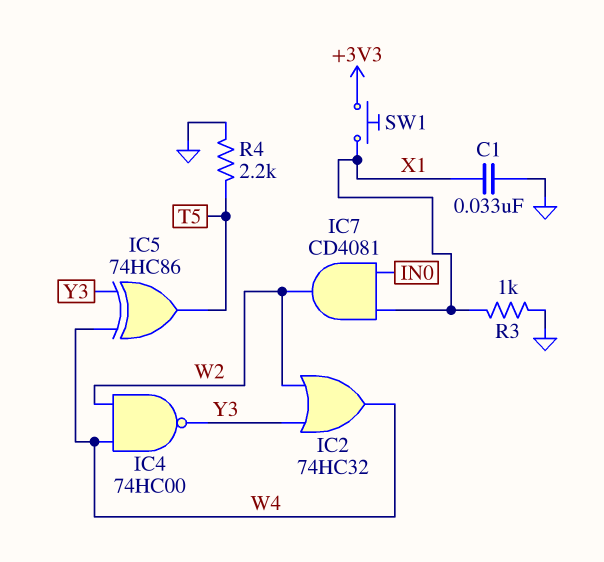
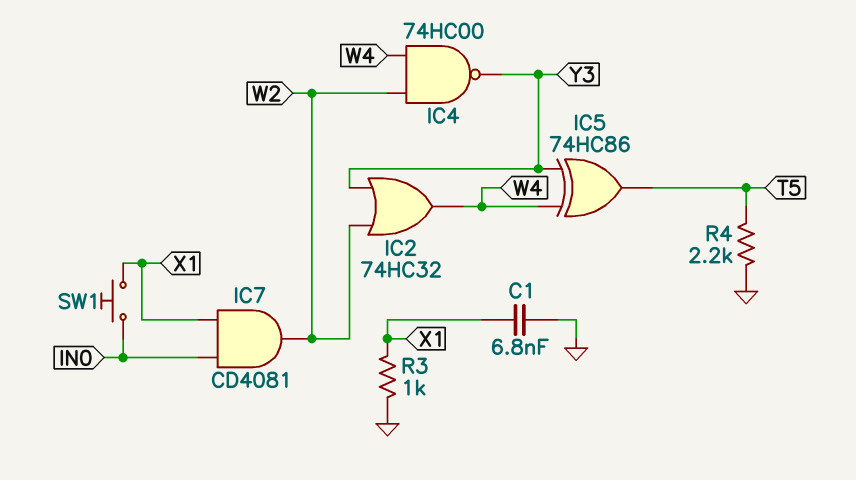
C1: 33nF (GND, X1) -> 6.8nF (GND, X1)
SW1: button (+3V3, X1) -> button (IN0, X1)

